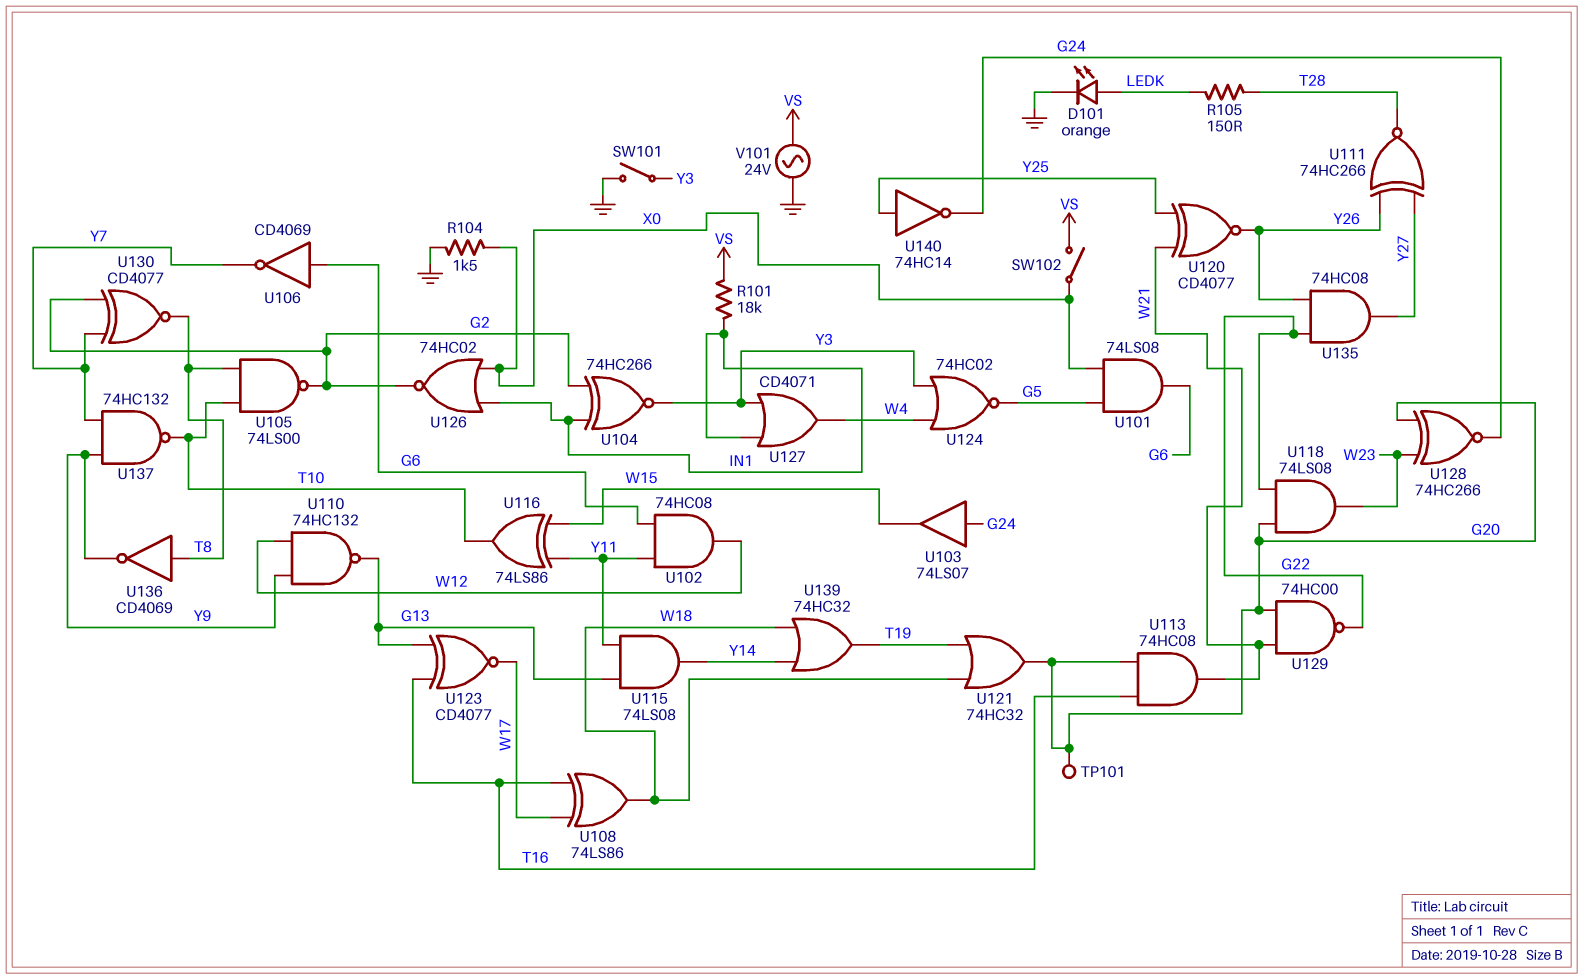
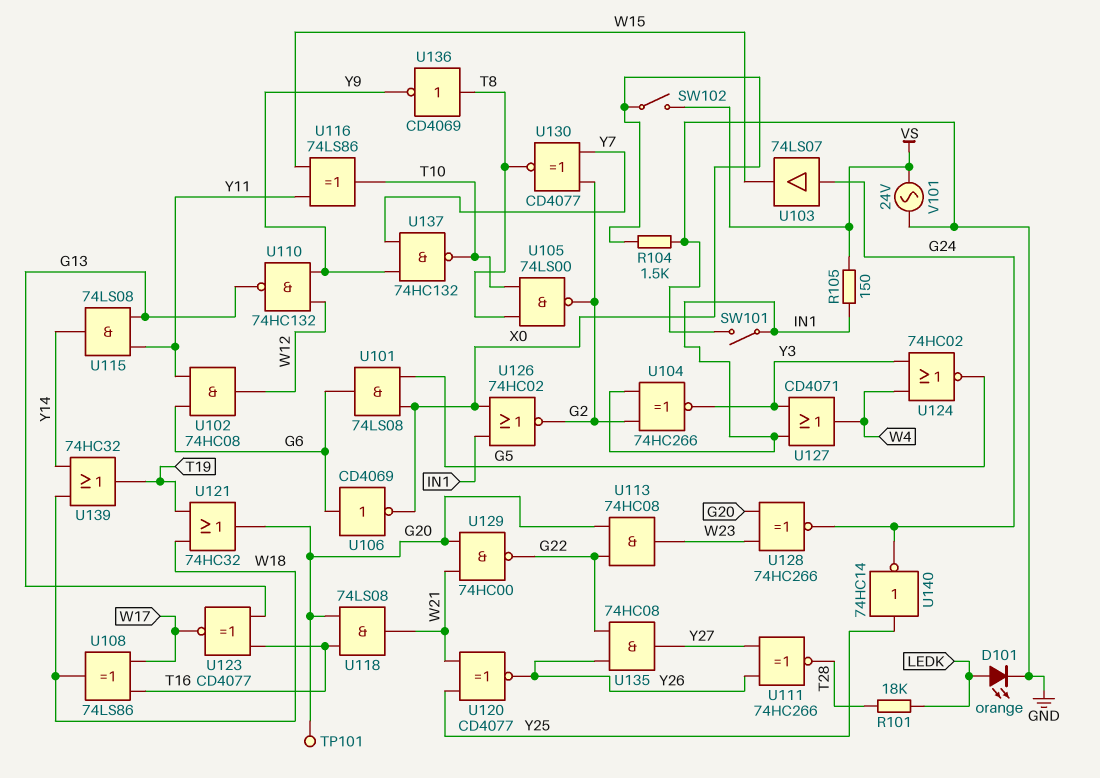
R101: 18k (IN1, VS) -> 18k (LEDK, T28)
R105: 150 (LEDK, T28) -> 150 (IN1, VS)
SW101: switch (GND, Y3) -> switch (GND, IN1)
U106: NOT CD4069 (in G6, out Y7) -> NOT CD4069 (in G6, out X0)
U113: AND 74HC08 (in G20, in T16, out W21) -> AND 74HC08 (in G20, in G22, out W23)
U118: AND 74LS08 (in G20, in G22, out W23) -> AND 74LS08 (in G20, in T16, out W21)

